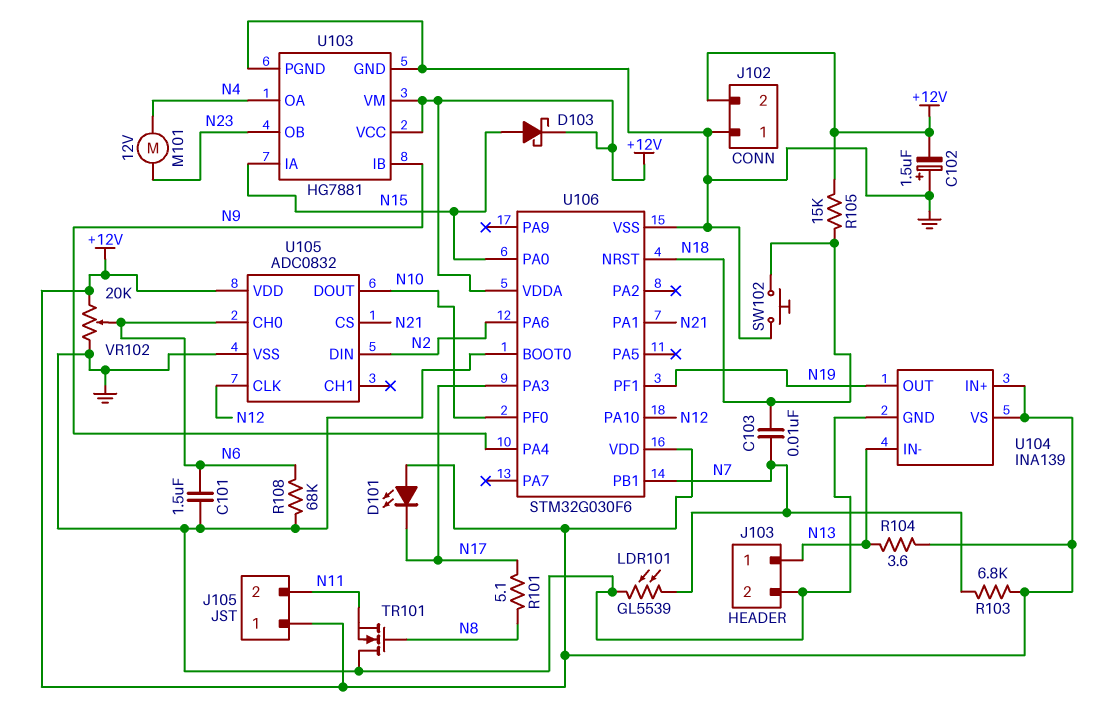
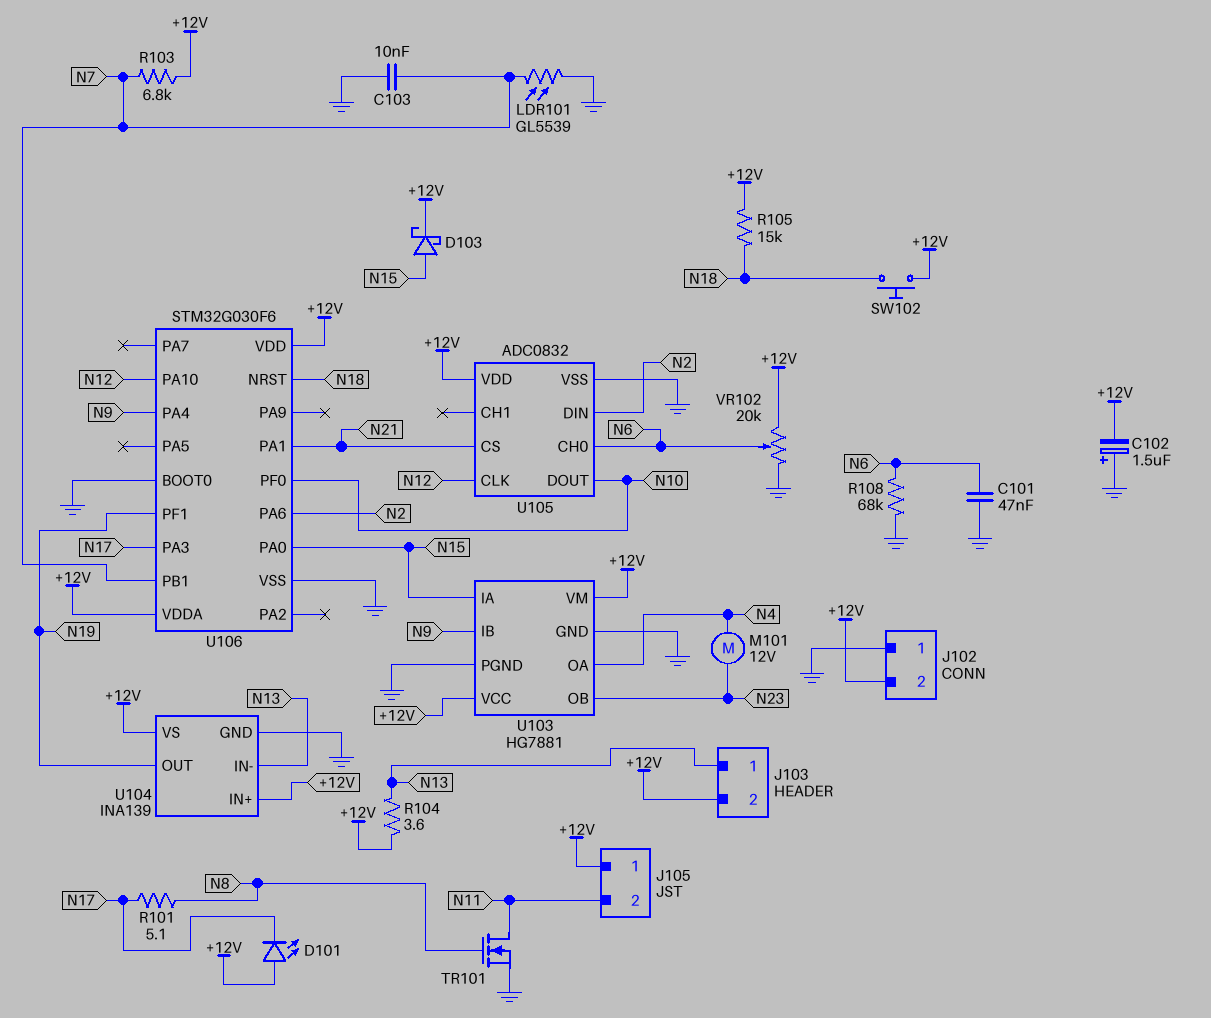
C101: 1.5uF (GND, N6) -> 47nF (GND, N6)
C103: 10nF (N7, N18) -> 10nF (GND, N7)
J103 pin 2: GND -> +12V
SW102: button (GND, N18) -> button (+12V, N18)
TR101: NMOS (G N8, D GND, S N11) -> NMOS (G N8, D N11, S GND)

